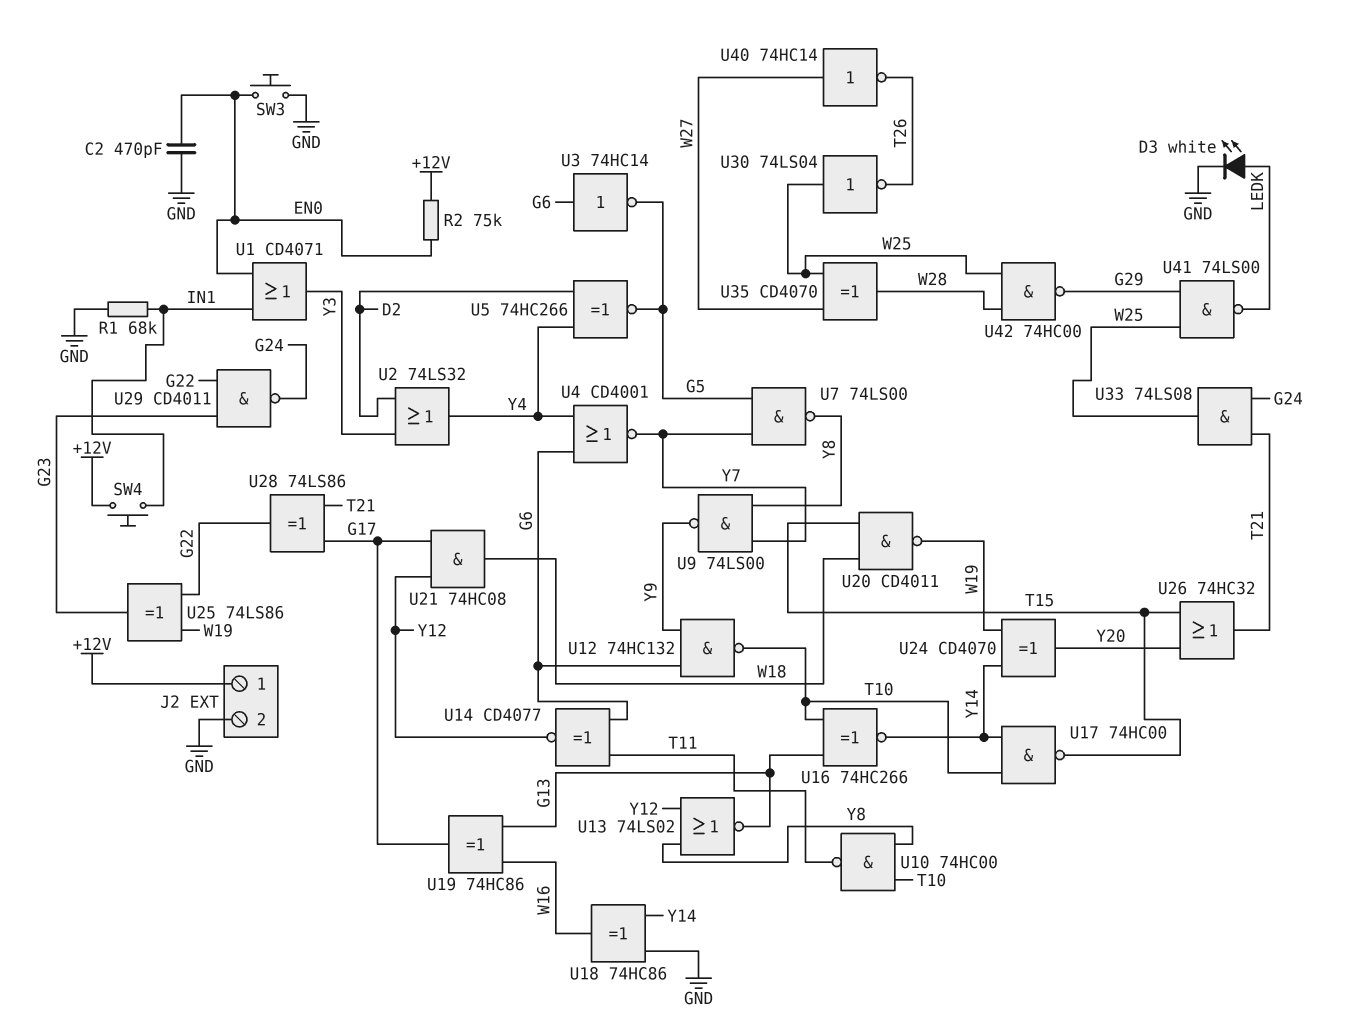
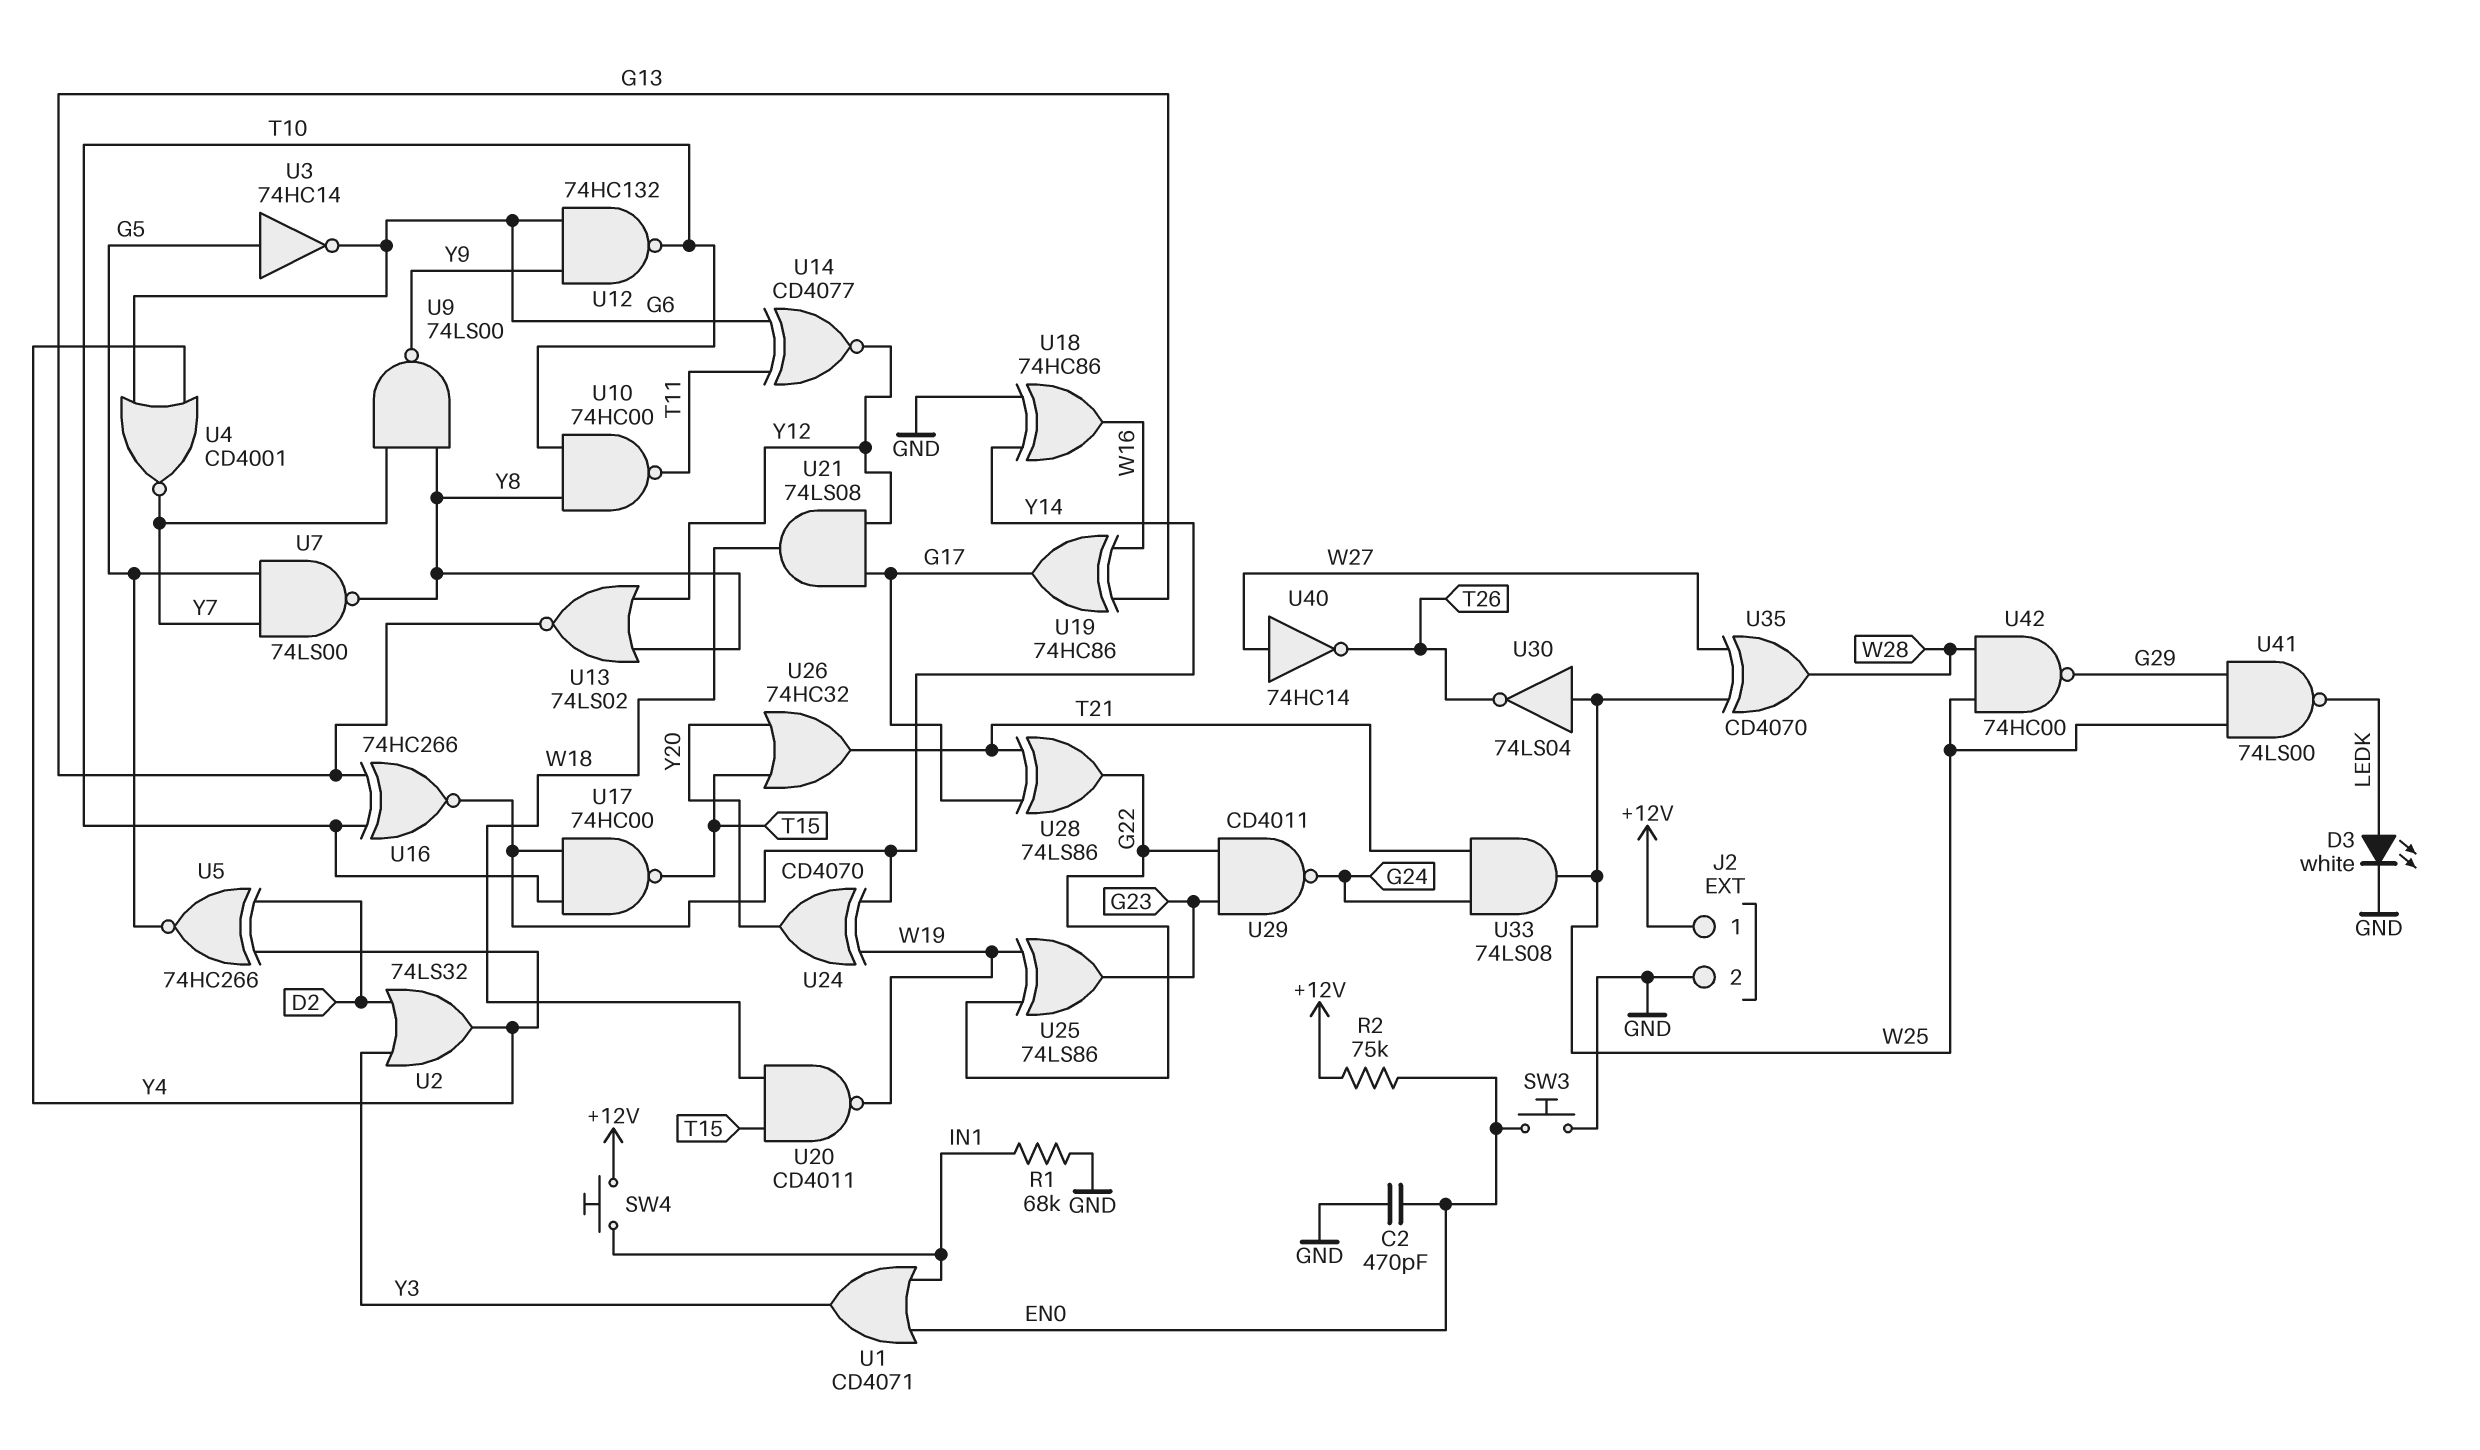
U3: NOT 74HC14 (in G6, out G5) -> NOT 74HC14 (in G5, out G6)
U21: AND 74HC08 (in G17, in Y12, out W18) -> AND 74LS08 (in G17, in Y12, out W18)

